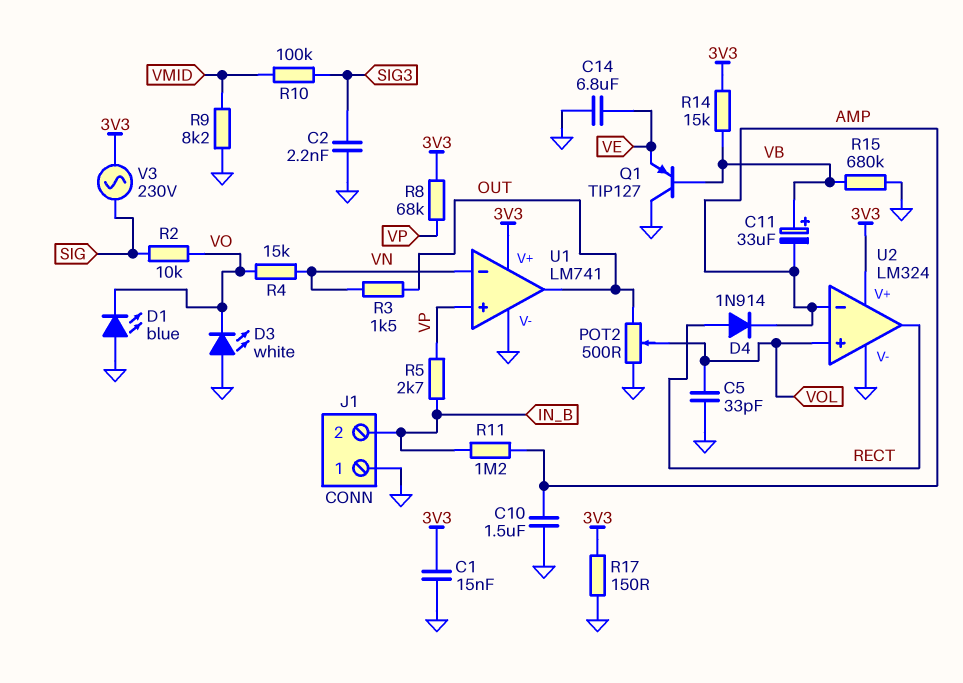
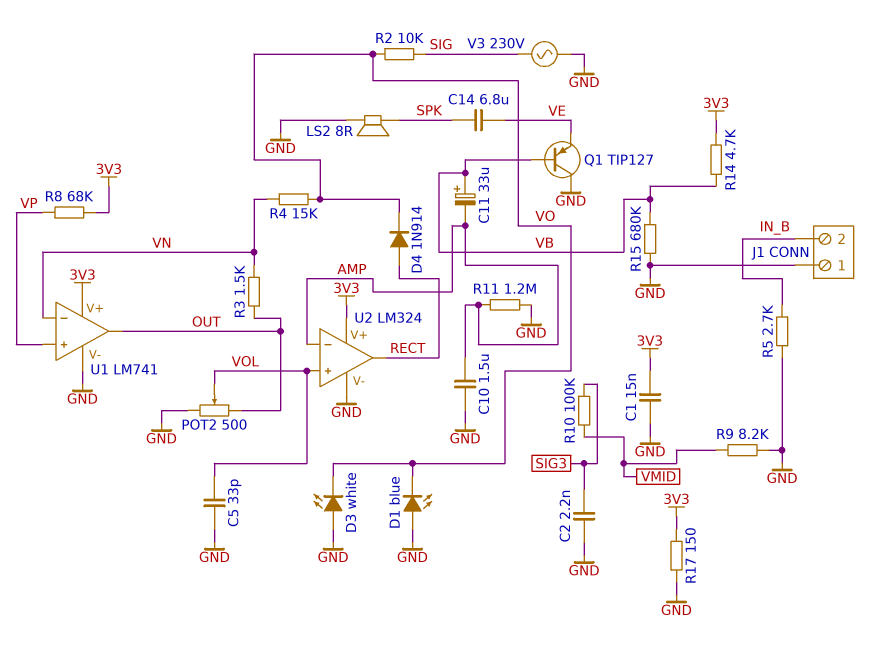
C14: 6.8uF (GND, VE) -> 6.8uF (SPK, VE)
D4: diode 1N914 (A RECT, K AMP) -> diode 1N914 (A RECT, K VO)
LS2: none -> speaker 8R (GND, SPK)
R5: 2.7k (IN_B, VP) -> 2.7k (GND, IN_B)
R11: 1.2M (AMP, IN_B) -> 1.2M (AMP, GND)
R14: 15k (3V3, VB) -> 4.7k (3V3, VB)
V3: AC 230V (3V3, SIG) -> AC 230V (GND, SIG)

